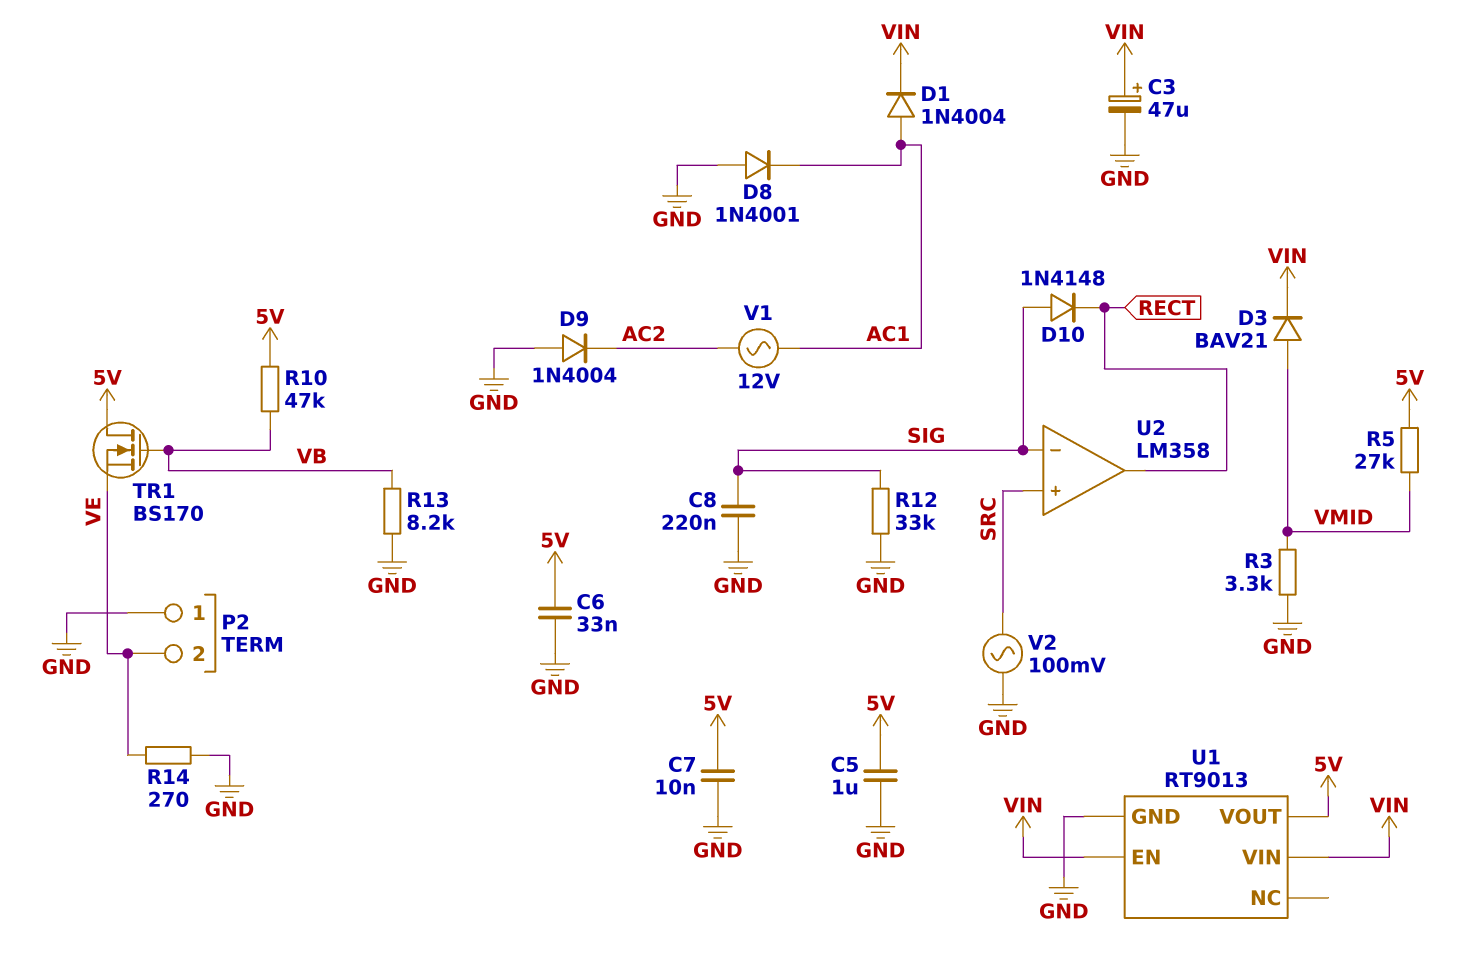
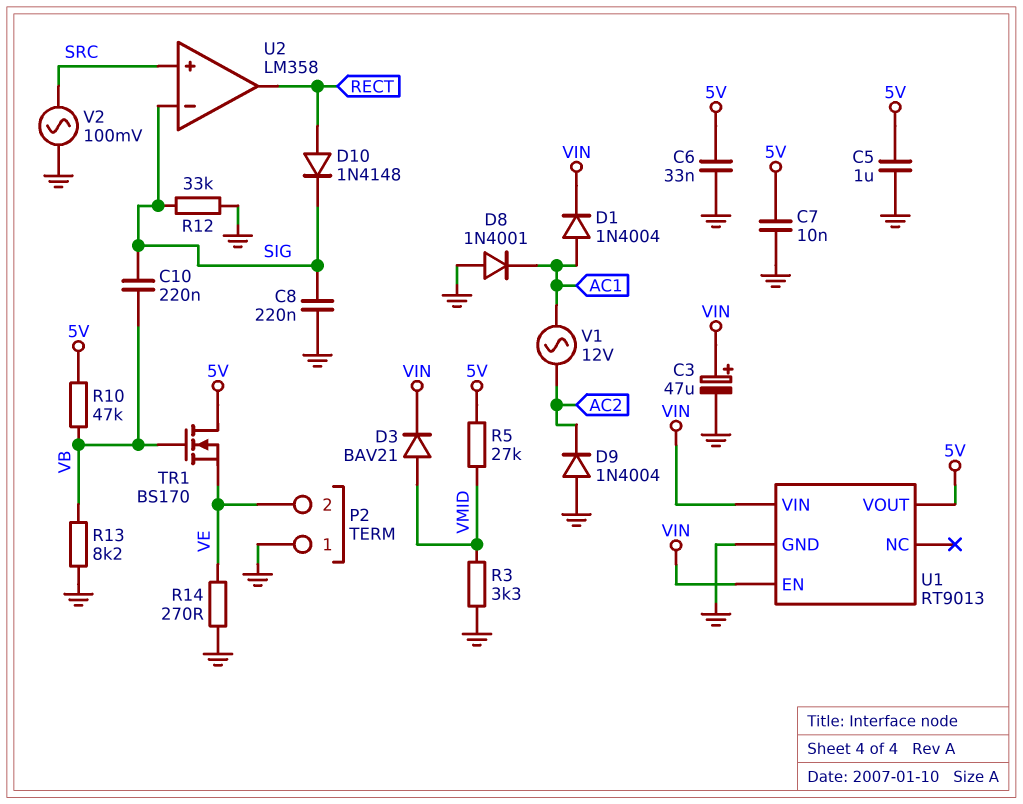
C10: none -> 220nF (SIG, VB)
D10: diode 1N4148 (A SIG, K RECT) -> diode 1N4148 (A RECT, K SIG)

